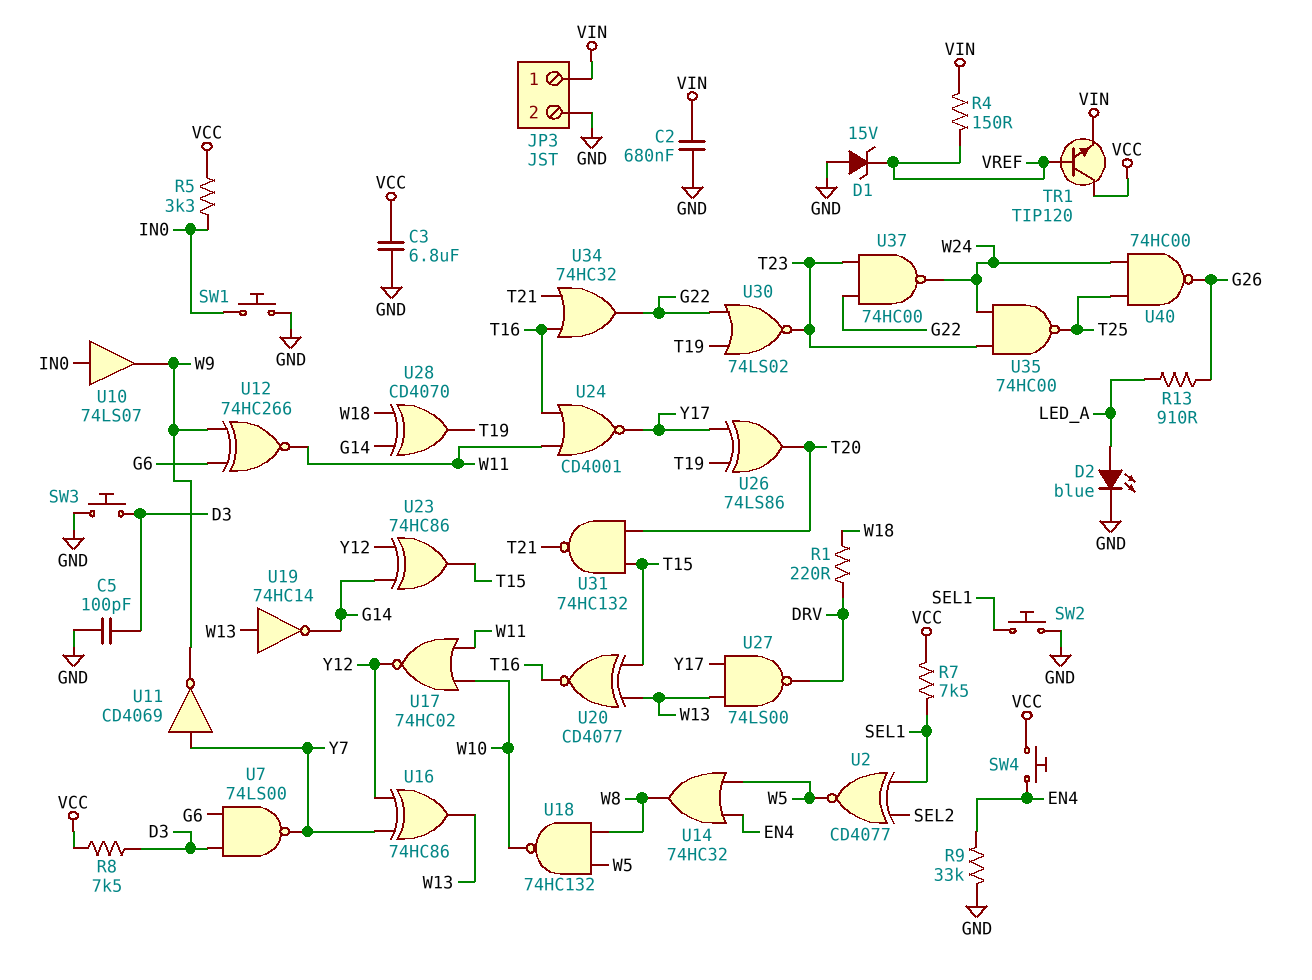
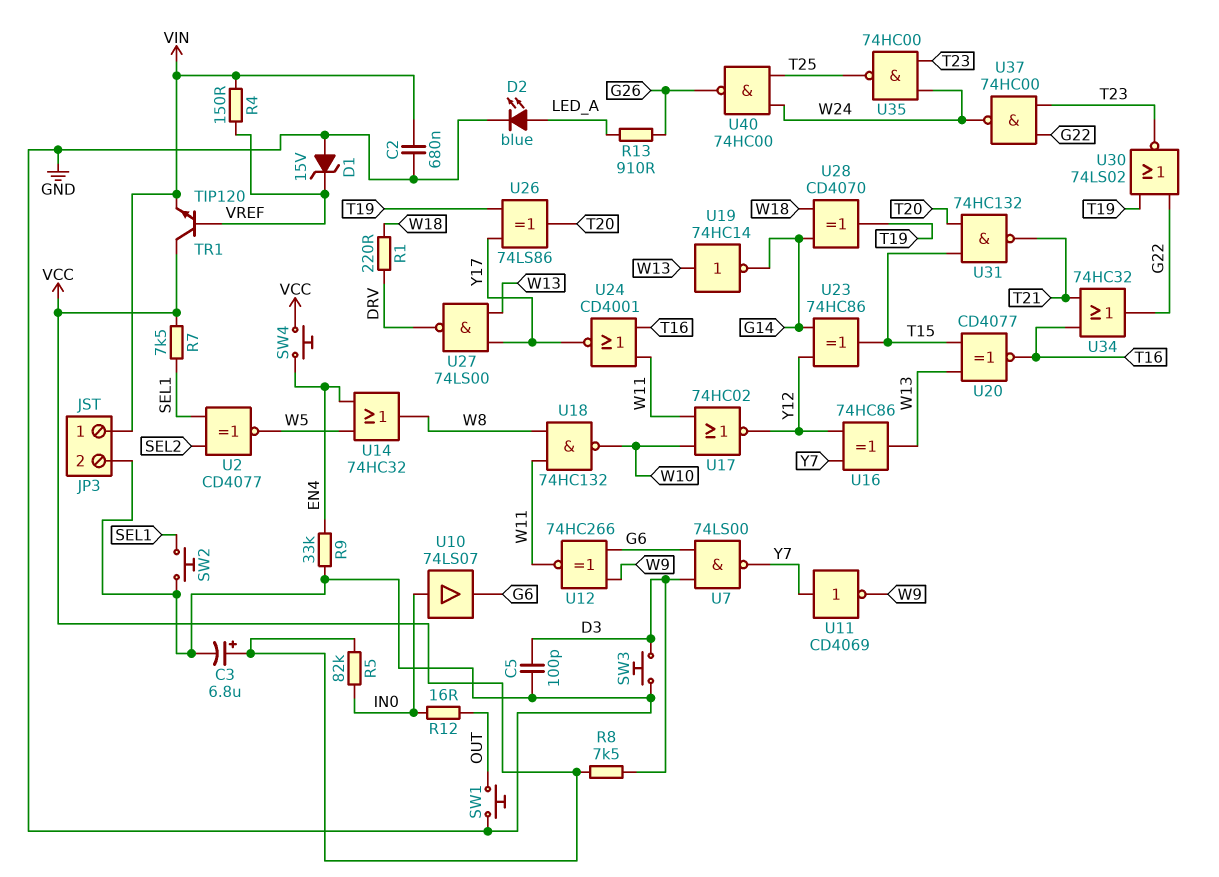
C3: 6.8uF (GND, VCC) -> 6.8uF (plus VCC, minus GND)
R5: 3.3k (IN0, VCC) -> 82k (IN0, VCC)
R12: none -> 16 (IN0, OUT)
SW1: button (GND, IN0) -> button (GND, OUT)
U10: buffer 74LS07 (in IN0, out W9) -> buffer 74LS07 (in IN0, out G6)
U18: NAND 74HC132 (in W5, in W8, out W10) -> NAND 74HC132 (in W8, in W11, out W10)

